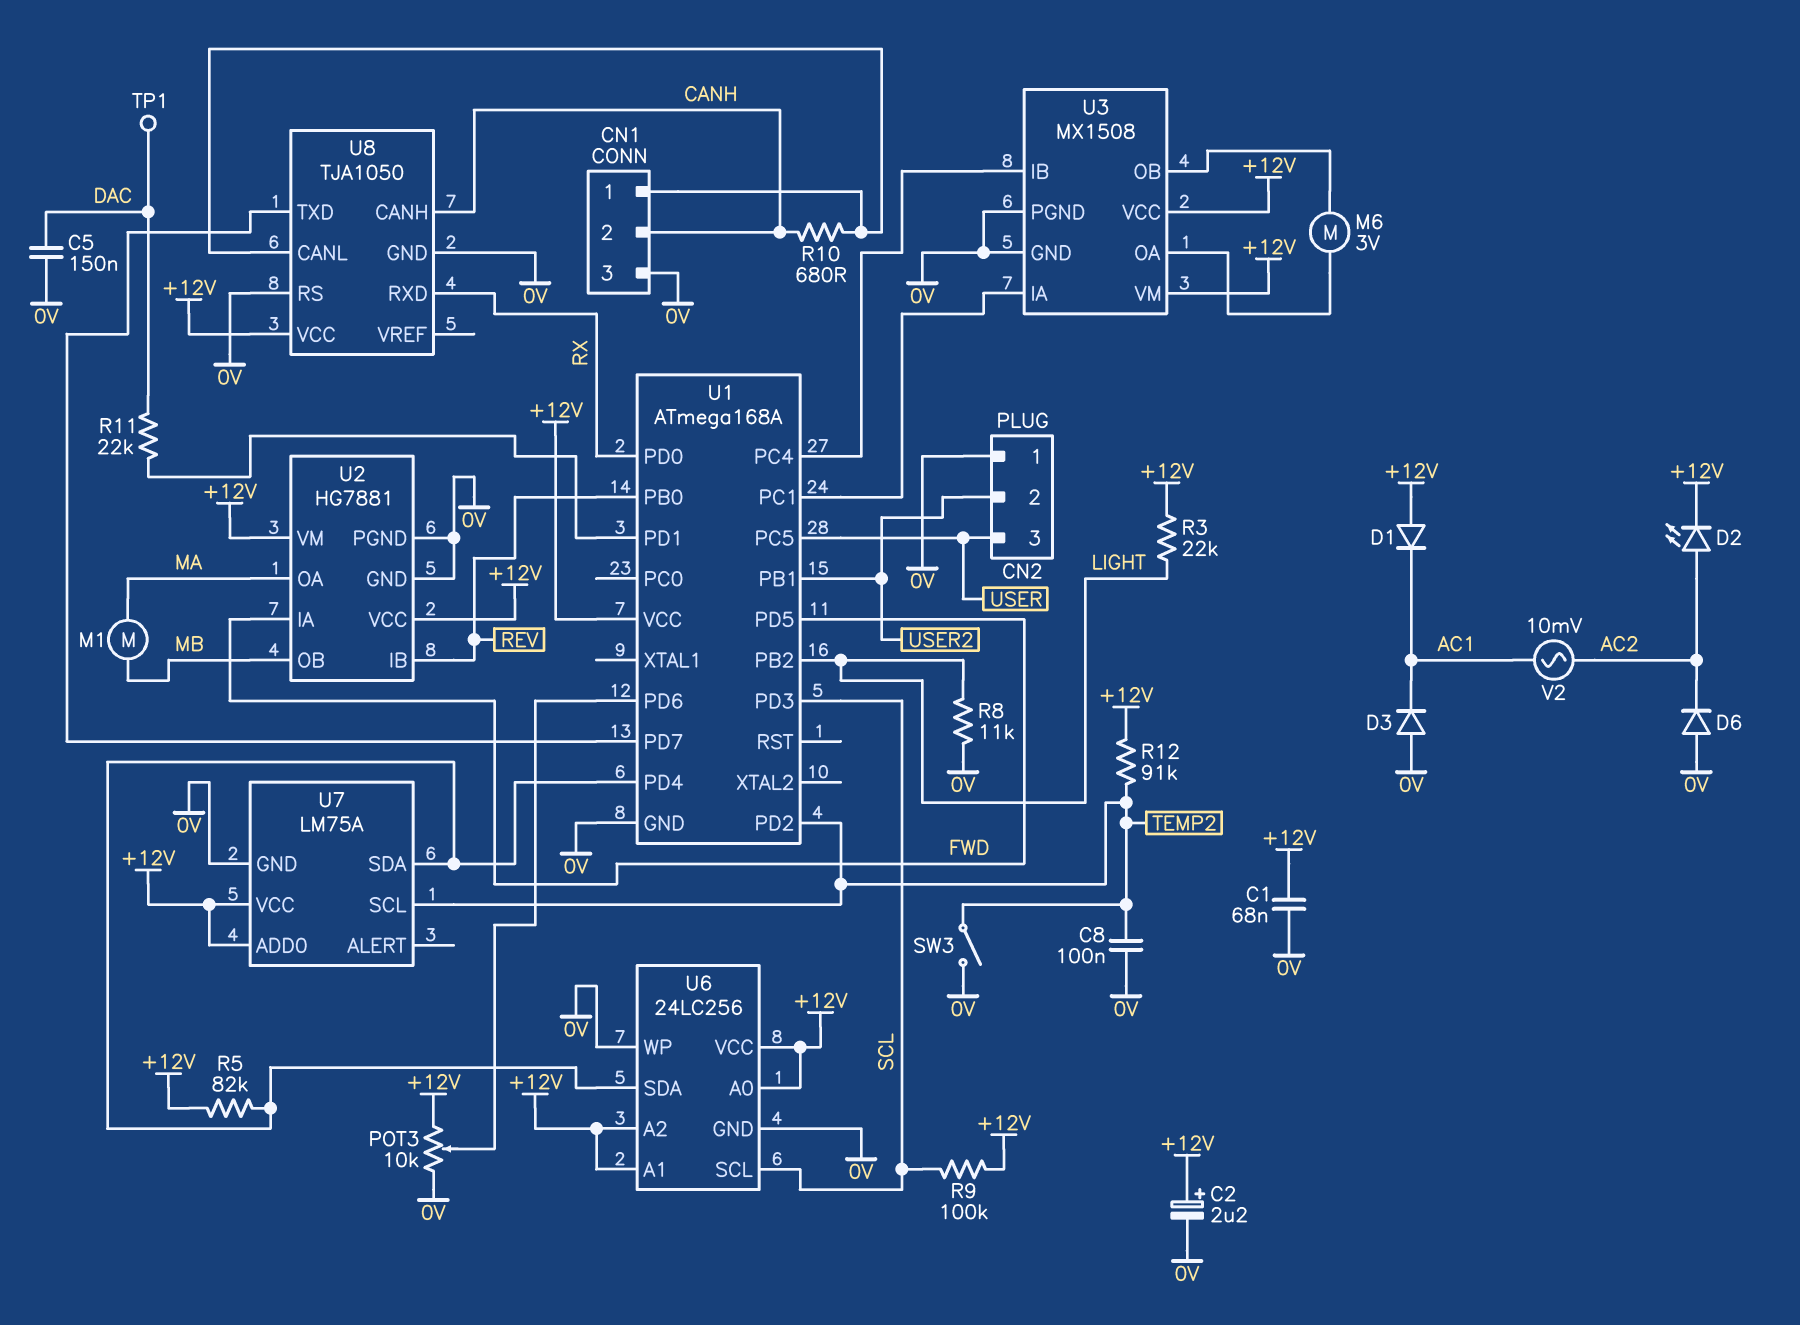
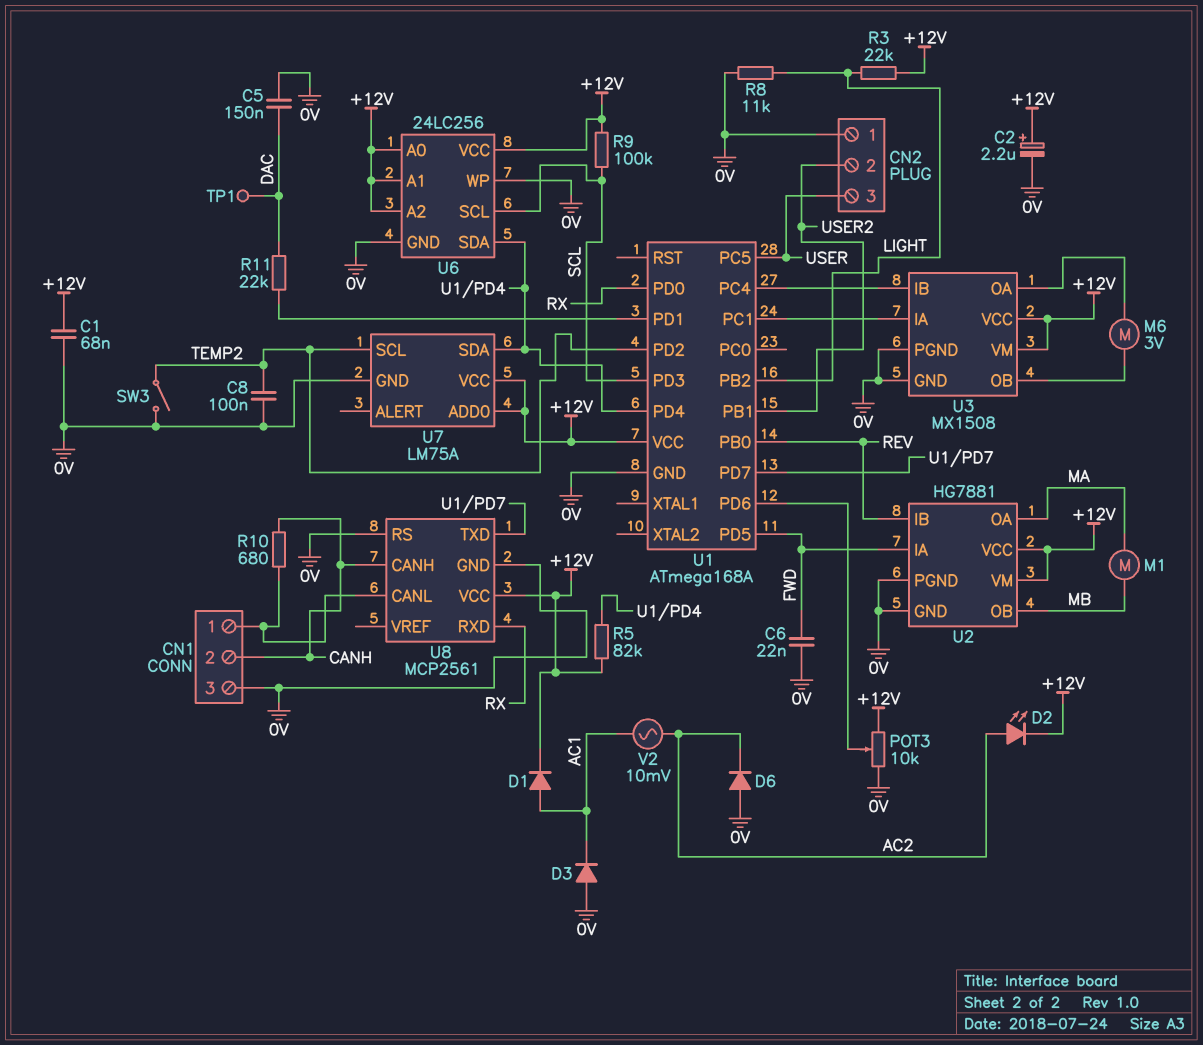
C6: none -> 22nF (0V, FWD)
D1: diode (A +12V, K AC1) -> diode (A AC1, K +12V)
R12: 91k (+12V, TEMP2) -> none
U8: TJA1050 -> MCP2561

